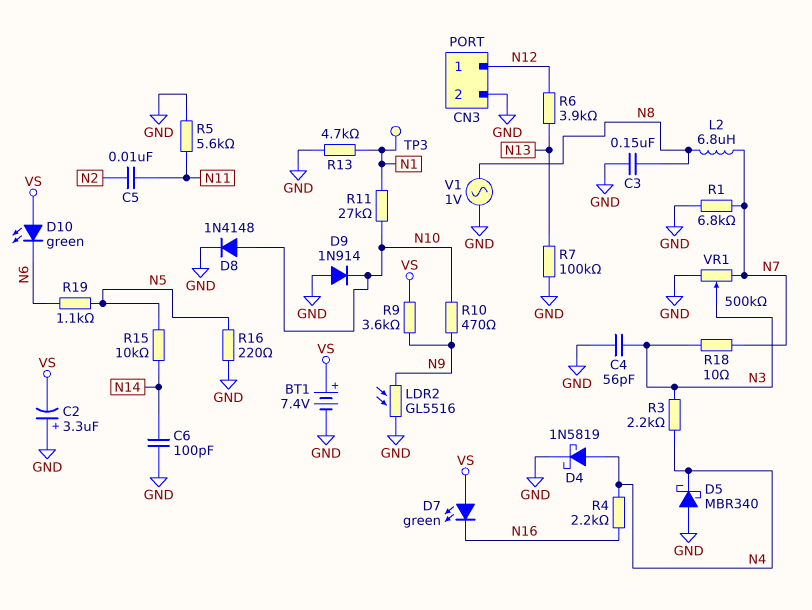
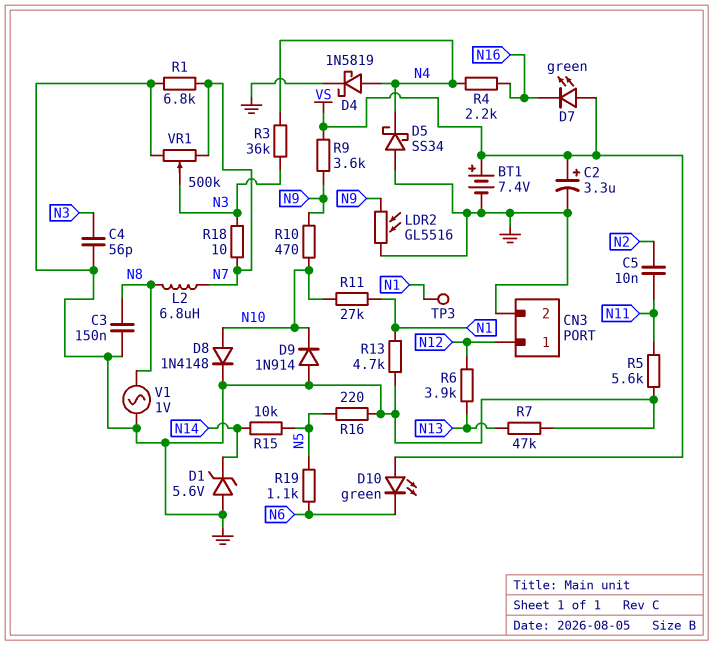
C2: 3.3uF (plus GND, minus VS) -> 3.3uF (plus VS, minus GND)
C6: 100pF (GND, N14) -> none
D1: none -> zener 5.6V (A GND, K N14)
D5: schottky MBR340 (A GND, K N4) -> schottky SS34 (A GND, K N4)
R3: 2.2k (N3, N4) -> 36k (N3, N4)
R7: 100k (GND, N13) -> 47k (GND, N13)

